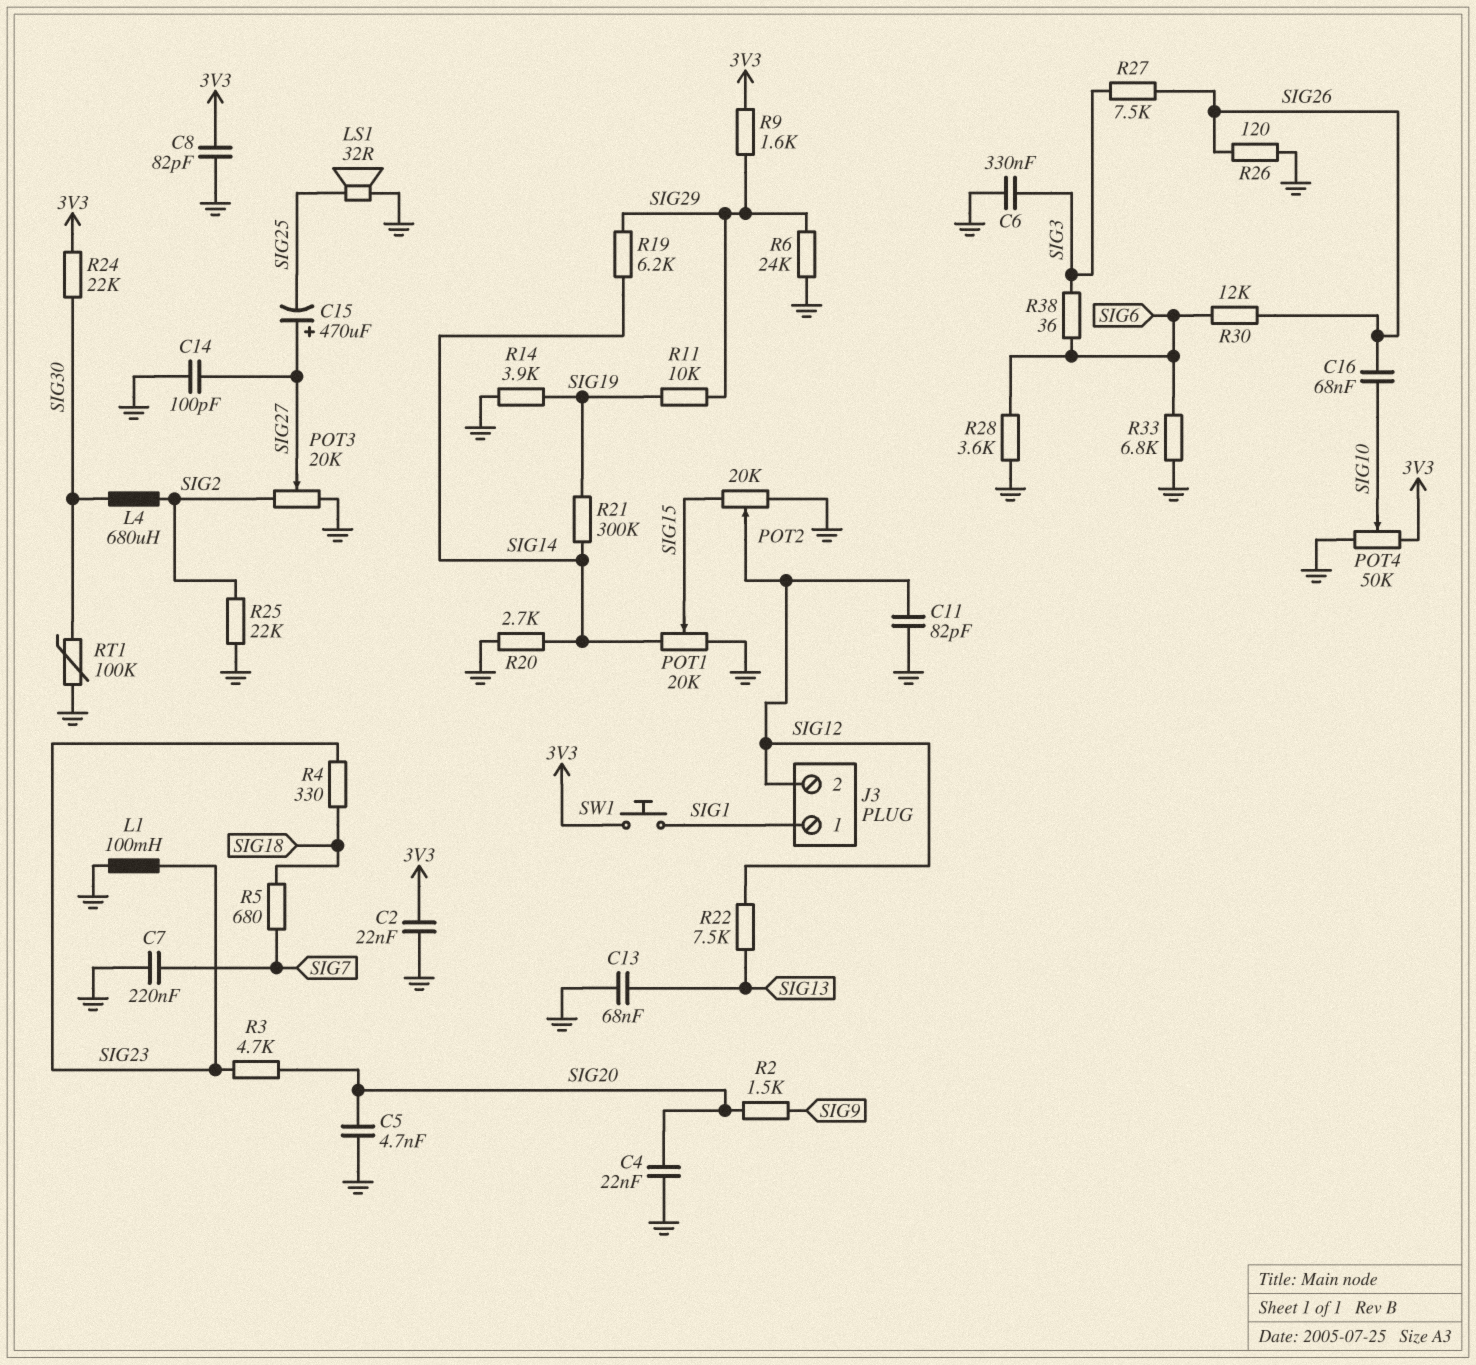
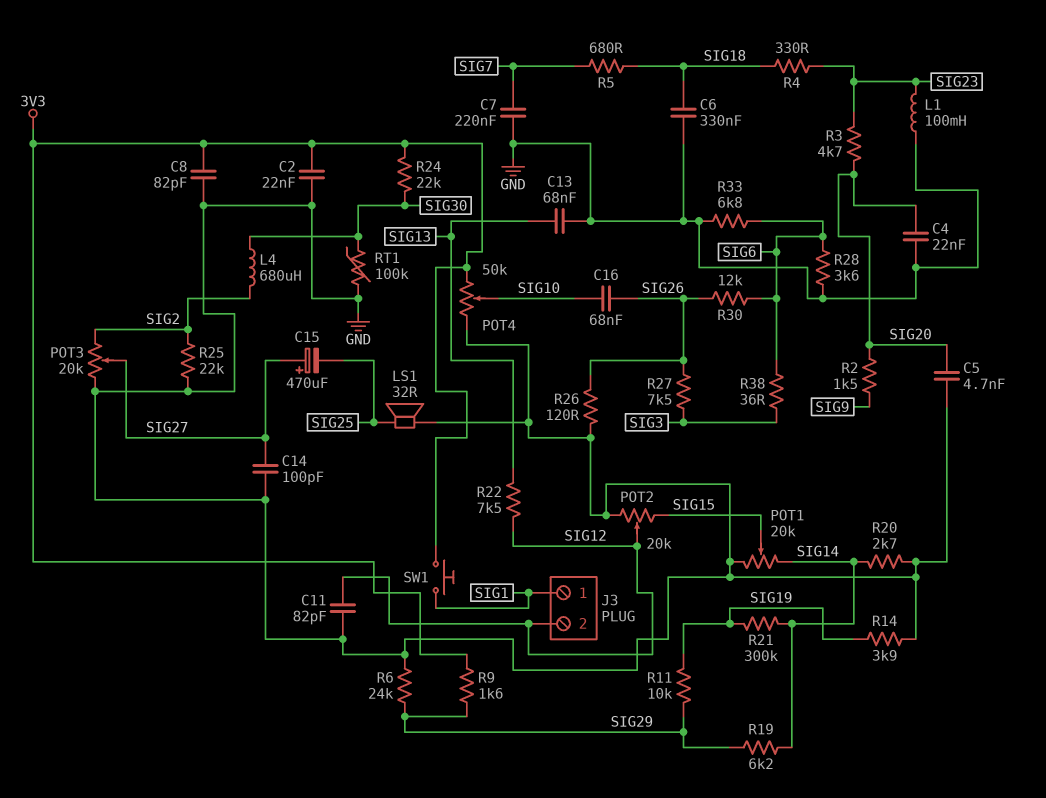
C6: 330nF (GND, SIG3) -> 330nF (GND, SIG18)

